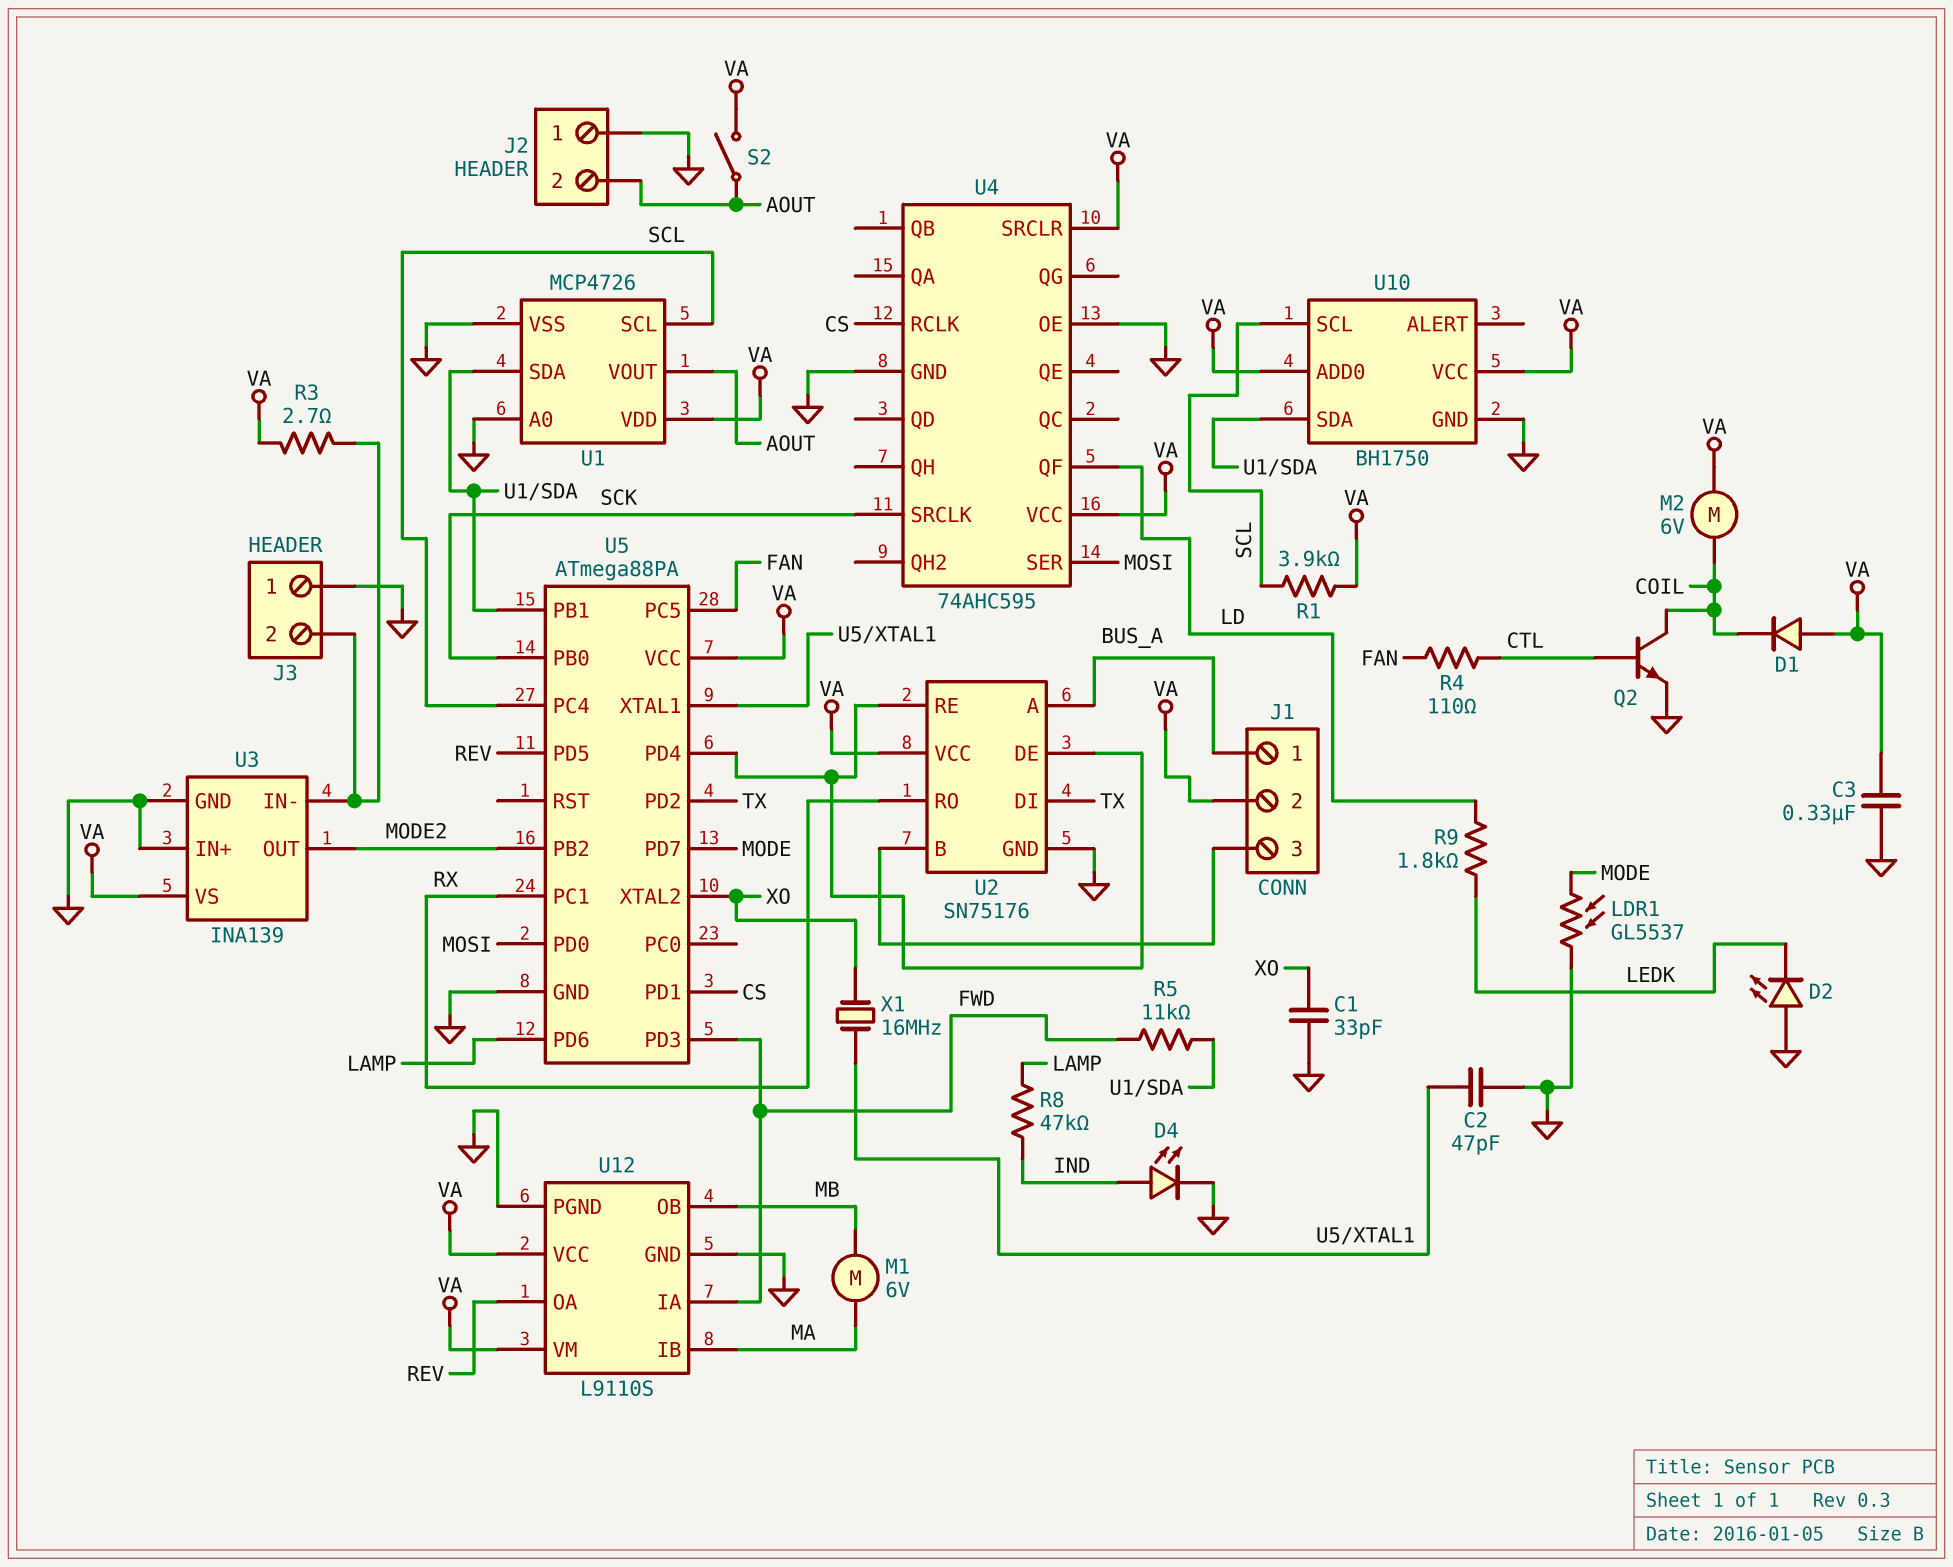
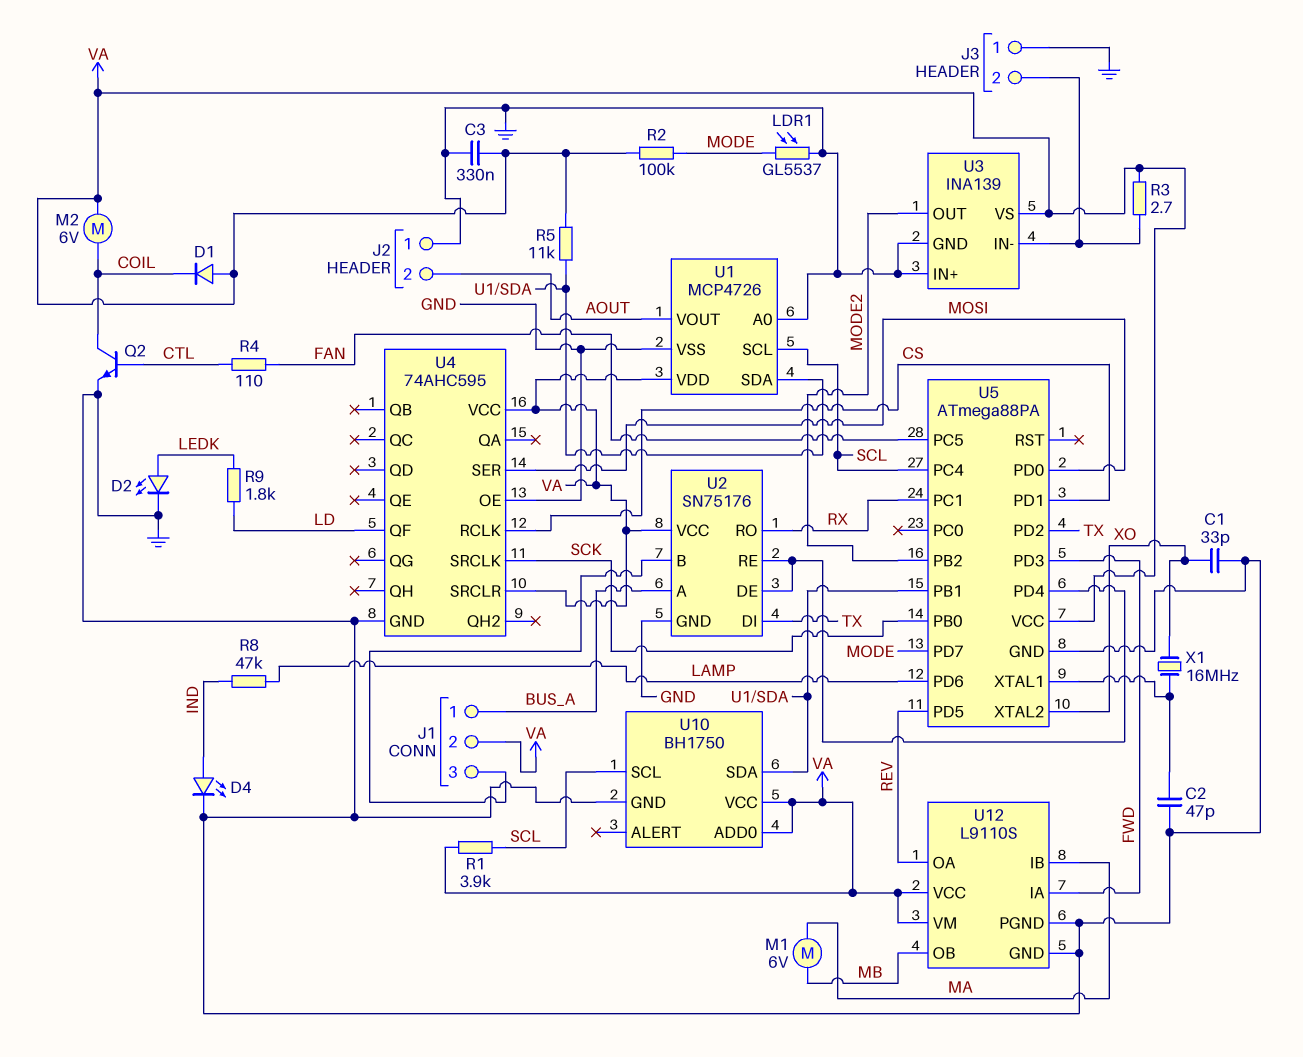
D2: LED (A GND, K LEDK) -> LED (A LEDK, K GND)
R2: none -> 100k (MODE, VA)
R5: 11k (FWD, U1/SDA) -> 11k (U1/SDA, VA)
S2: switch (AOUT, VA) -> none

